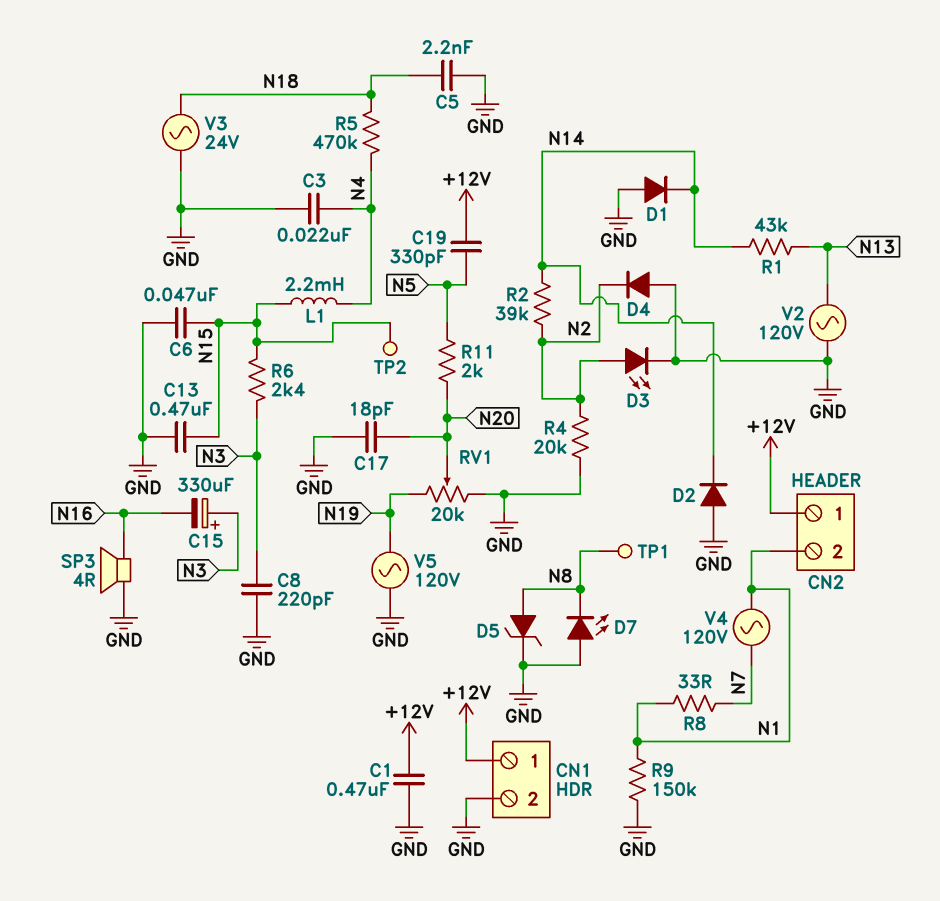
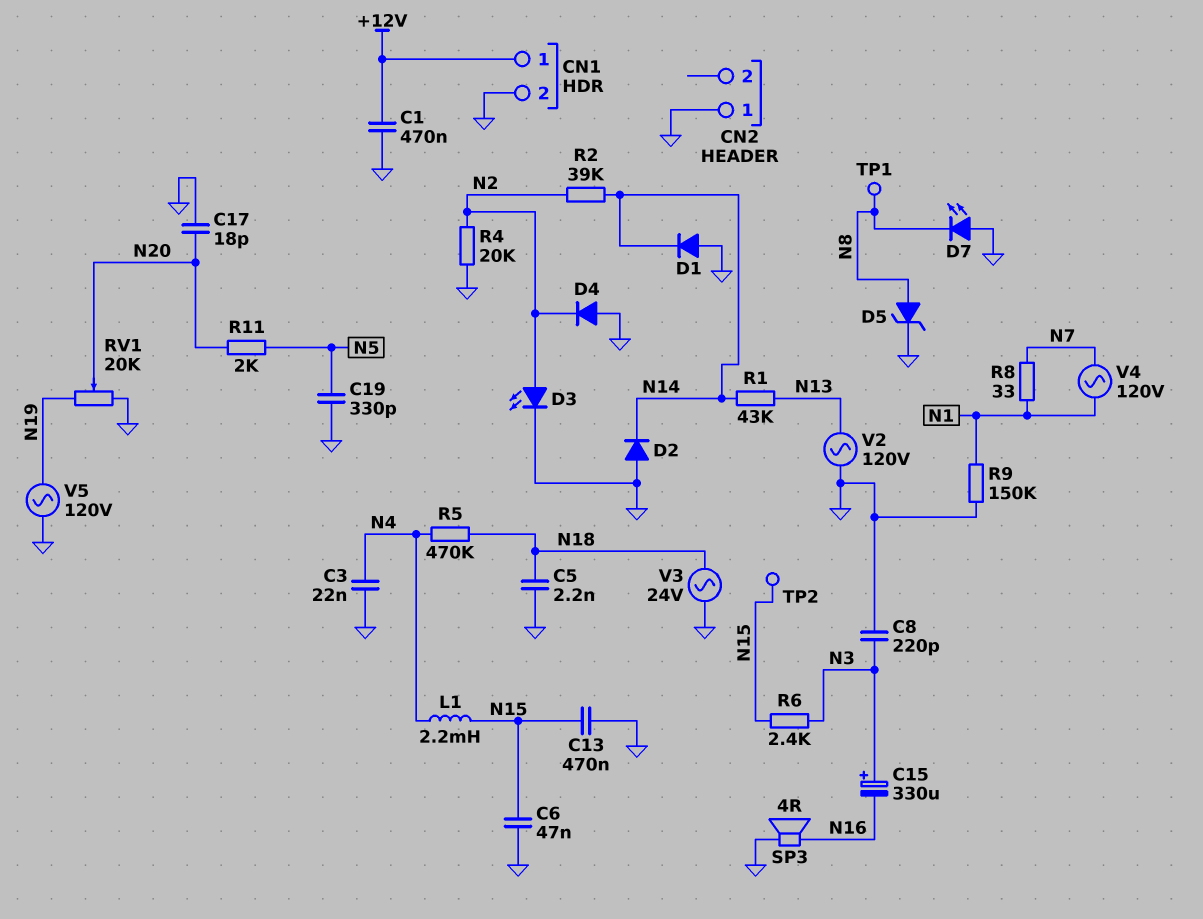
C19: 330pF (+12V, N5) -> 330pF (GND, N5)
CN2 pin 1: +12V -> GND
CN2 pin 2: N1 -> none

